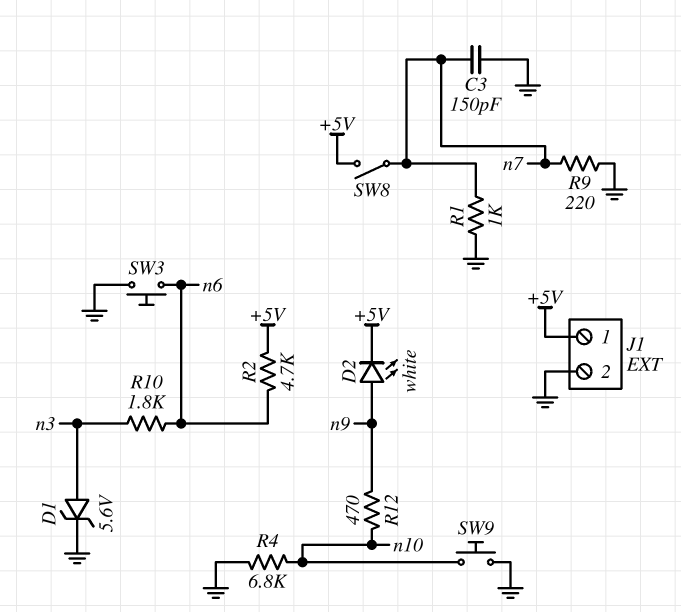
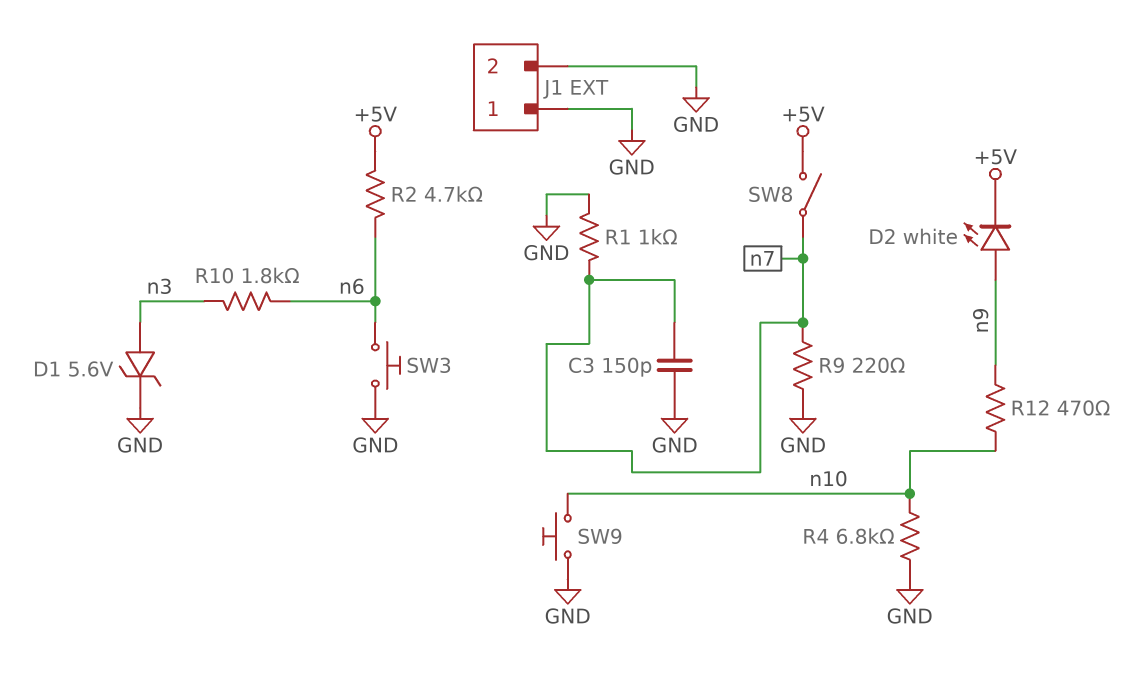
J1 pin 1: +5V -> GND

